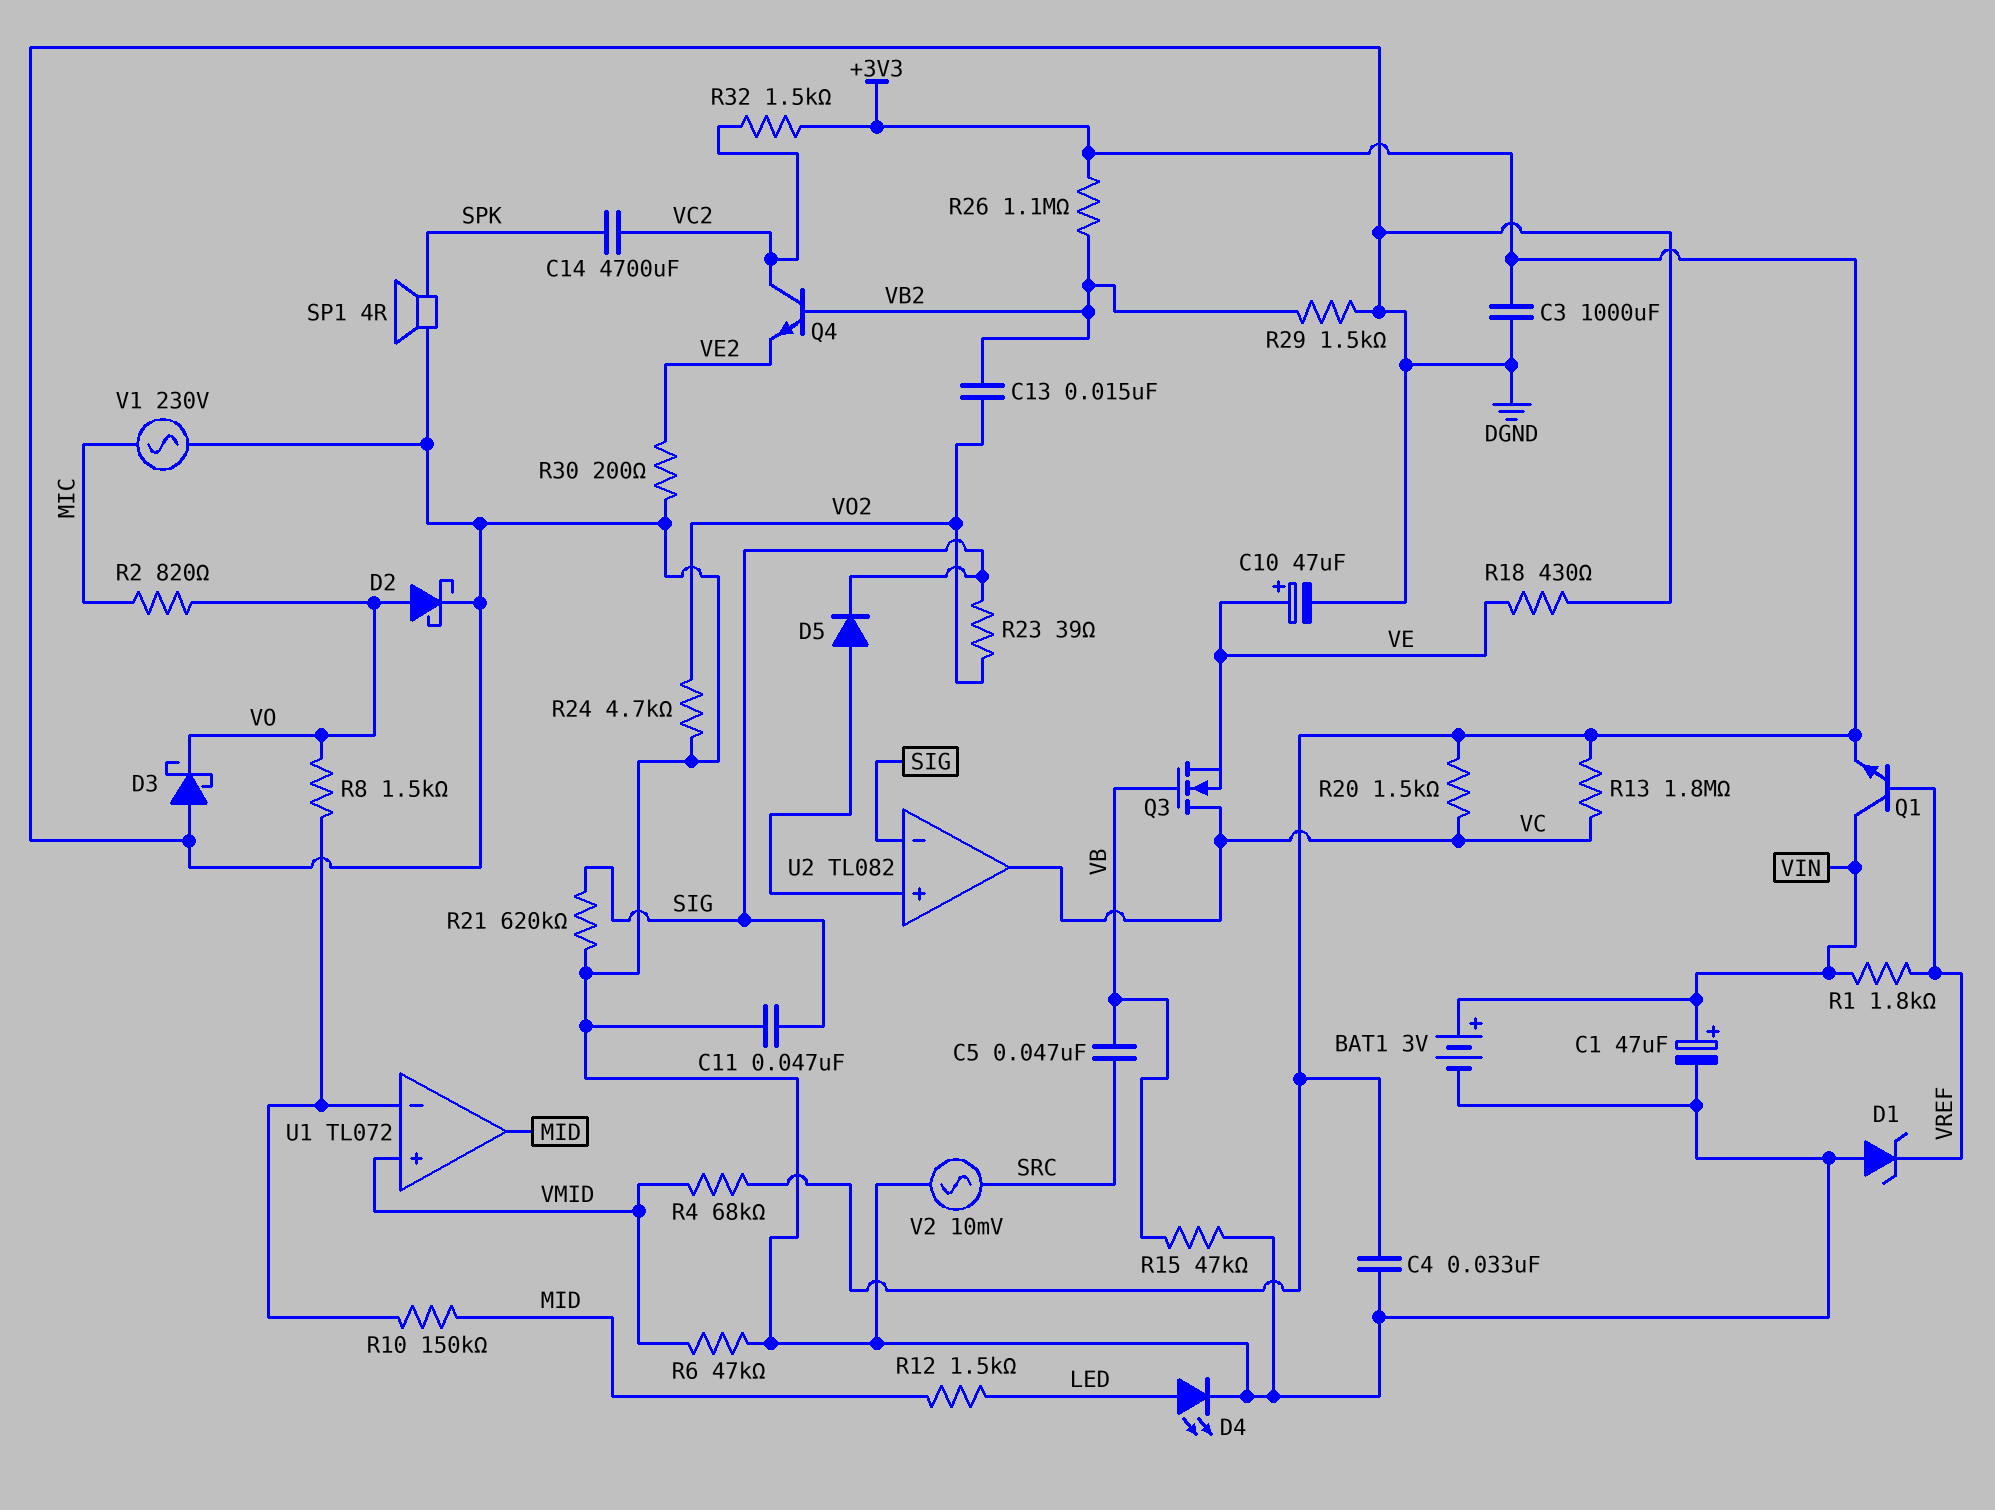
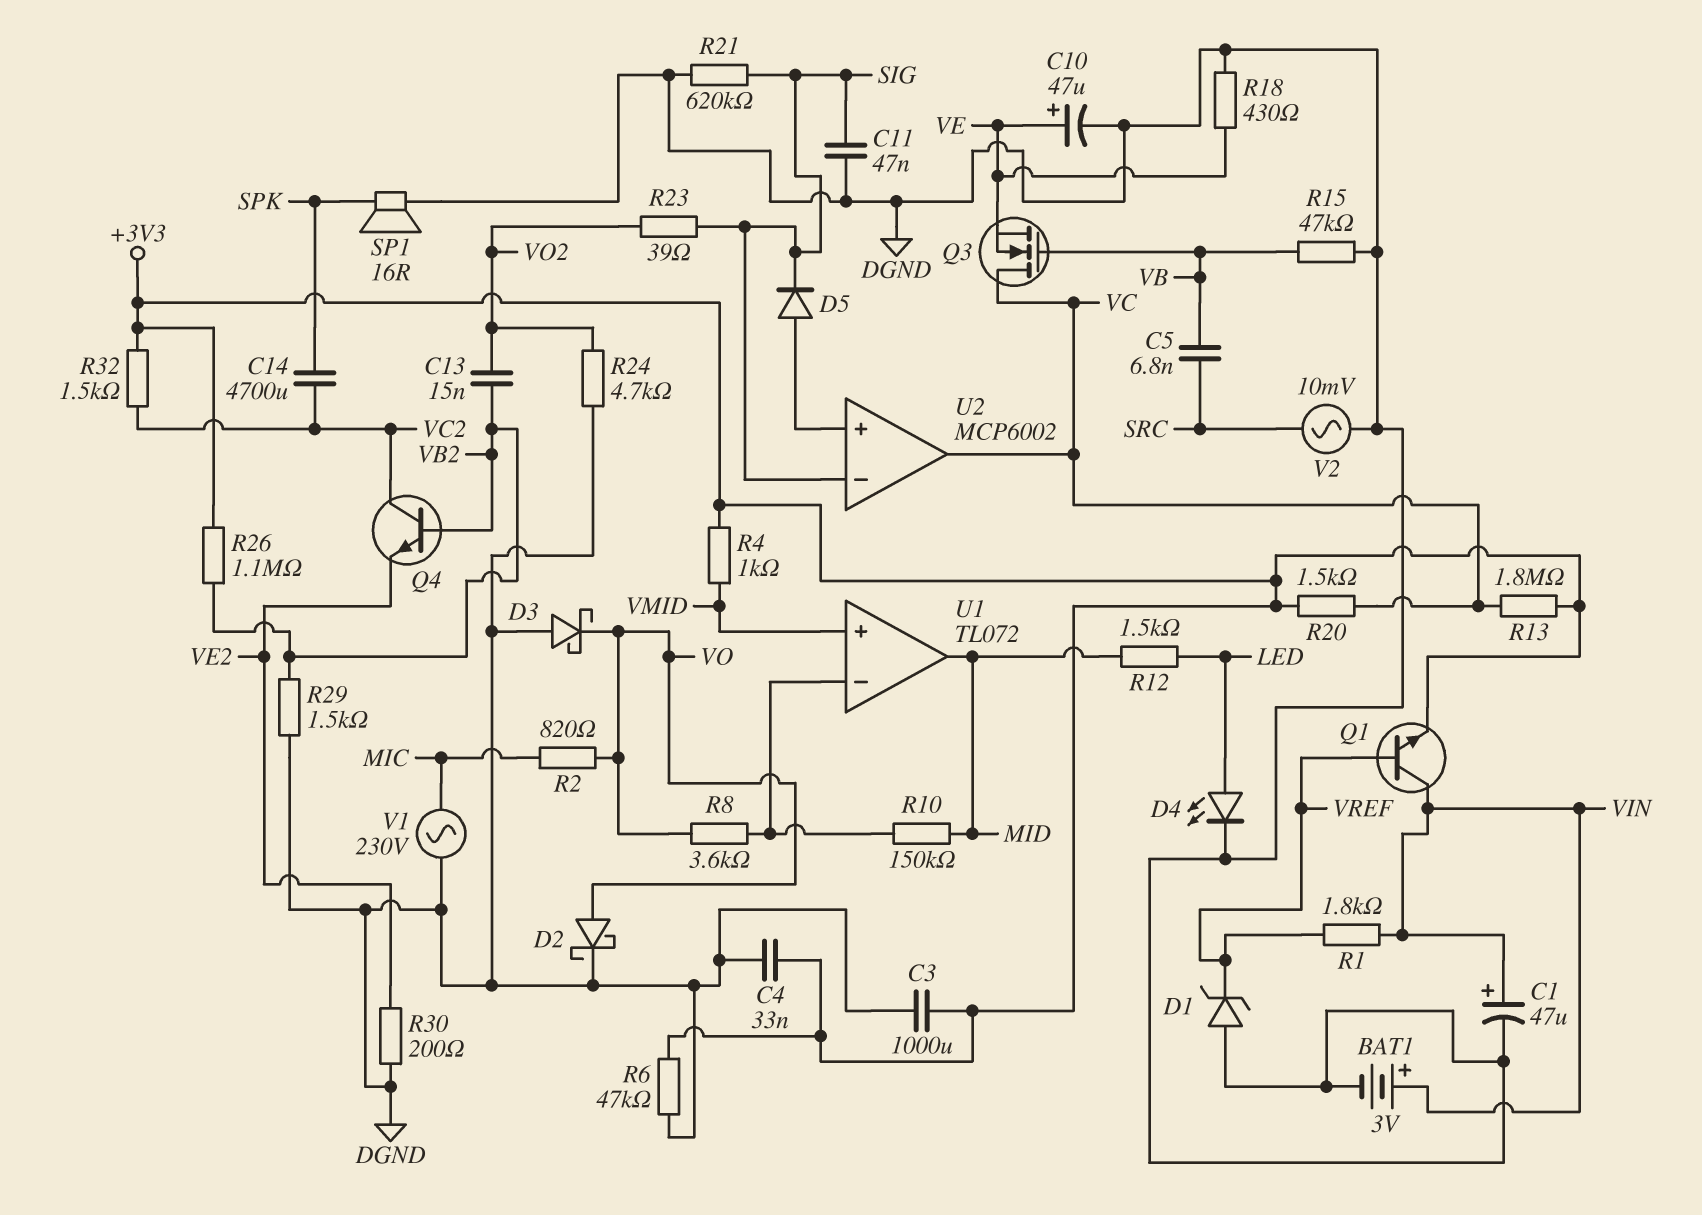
C5: 47nF (SRC, VB) -> 6.8nF (SRC, VB)
R4: 68k (+3V3, VMID) -> 1k (+3V3, VMID)
R6: 47k (DGND, VMID) -> 47k (+3V3, DGND)
R8: 1.5k (U1/in-, VO) -> 3.6k (U1/in-, VO)
SP1: speaker 4R (DGND, SPK) -> speaker 16R (DGND, SPK)
U2: TL082 -> MCP6002

